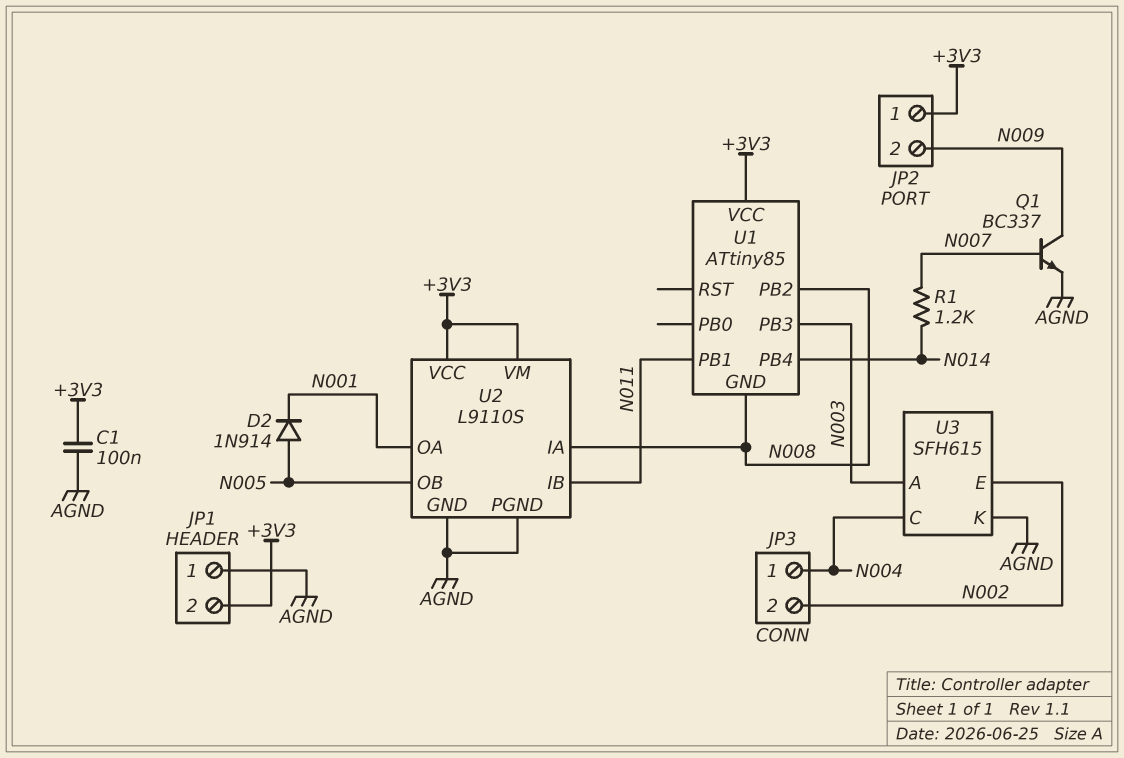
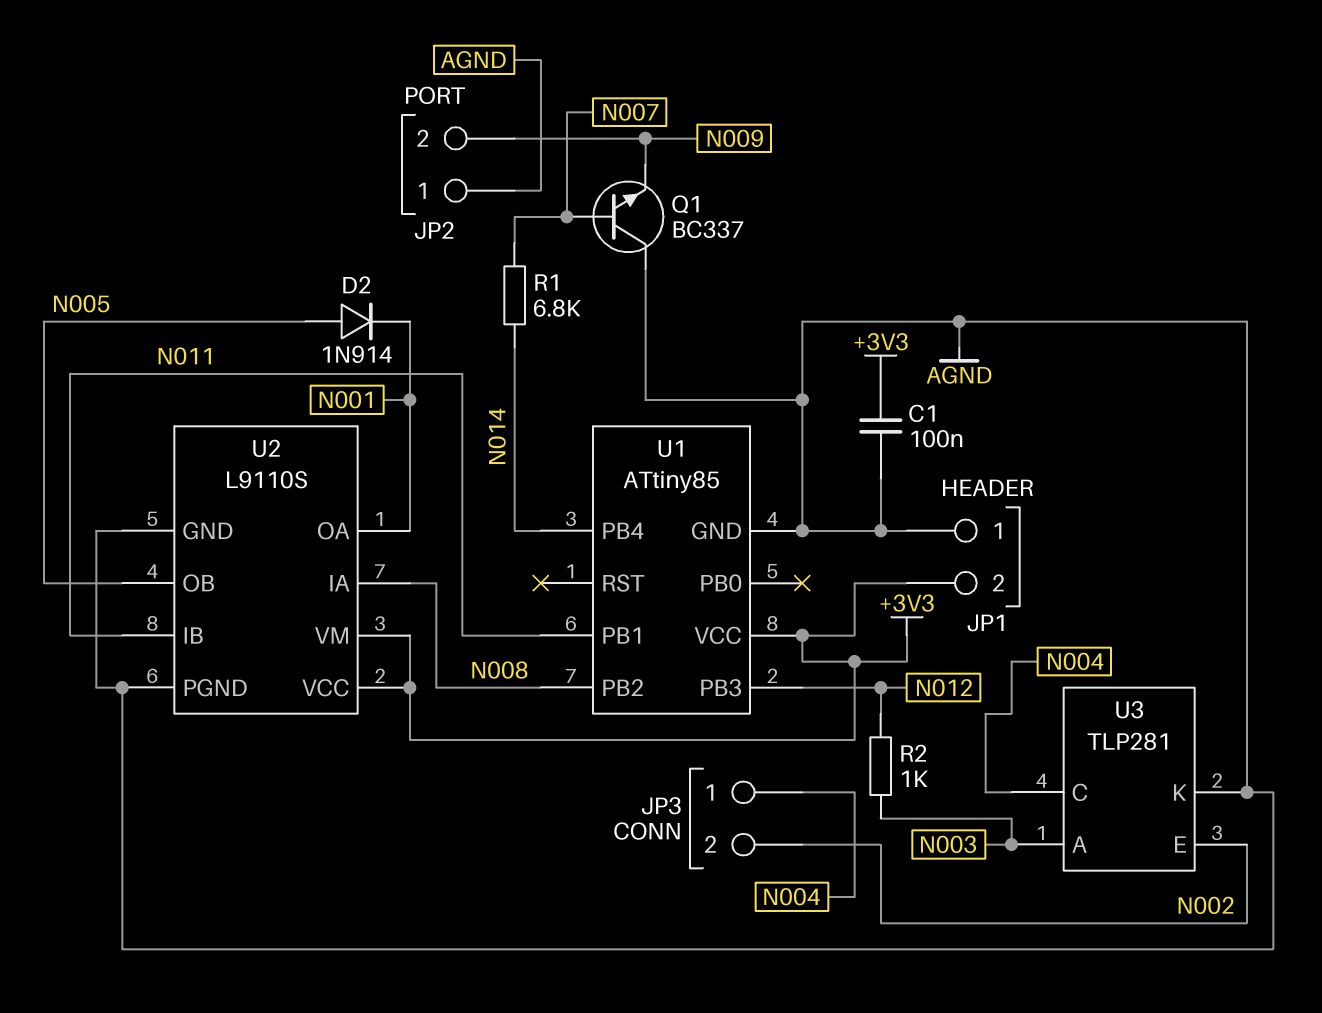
JP2 pin 1: +3V3 -> AGND
Q1: NPN BC337 (B N007, C N009, E AGND) -> NPN BC337 (B N007, C AGND, E N009)
R1: 1.2k (N007, N014) -> 6.8k (N007, N014)
R2: none -> 1k (N003, N012)
U1 pin GND: N008 -> AGND
U1 pin PB3: N003 -> N012
U3: SFH615 -> TLP281

